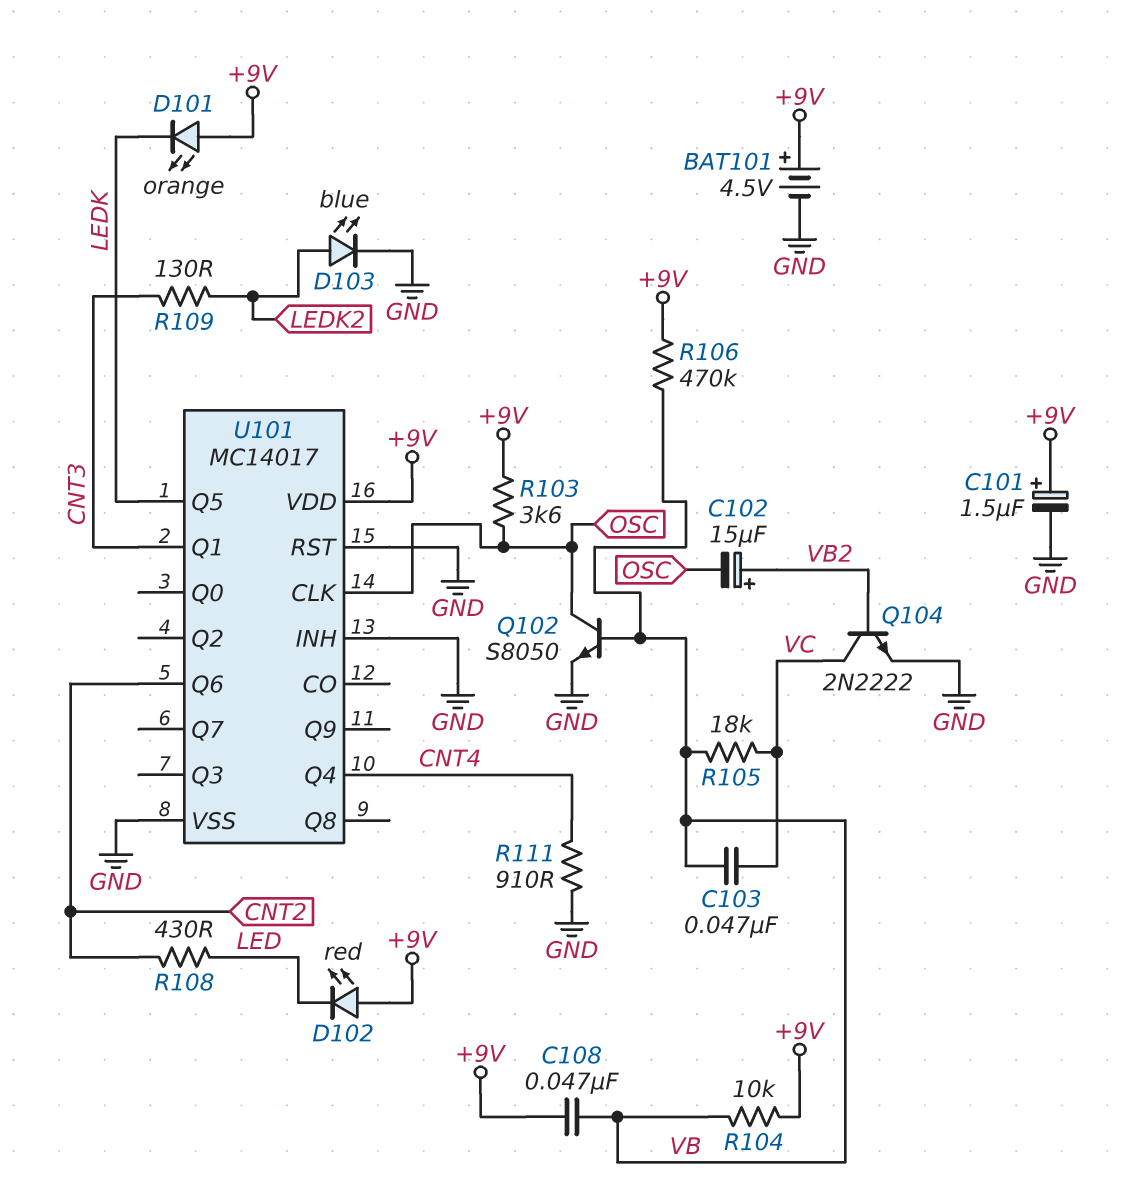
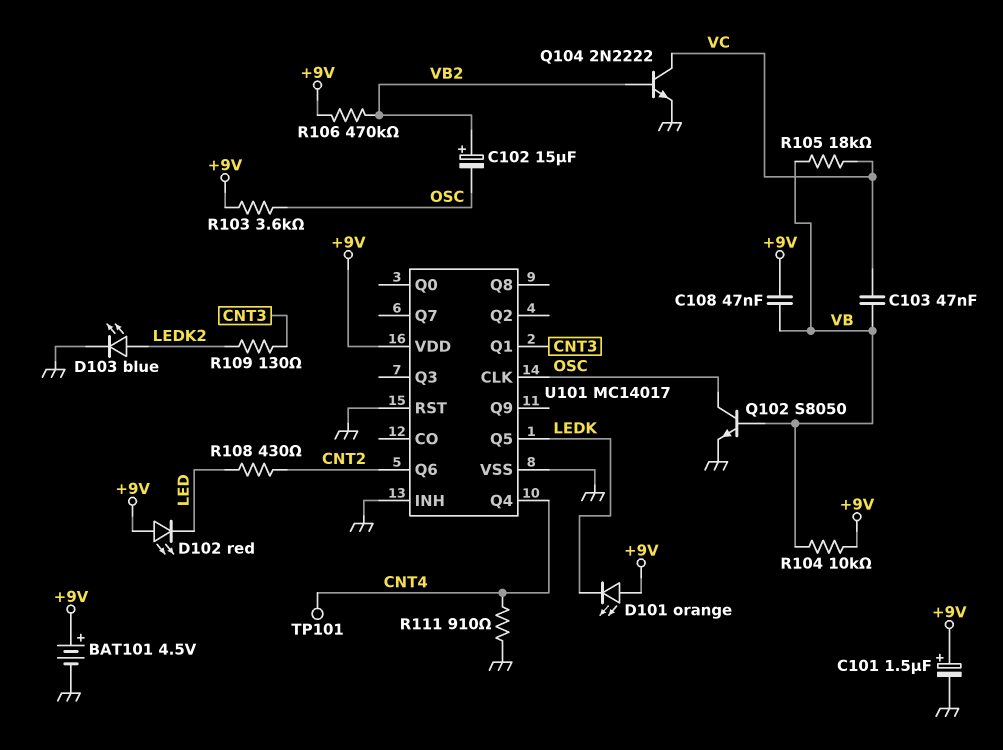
R106: 470k (+9V, VB) -> 470k (+9V, VB2)
TP101: none -> test point (CNT4)

